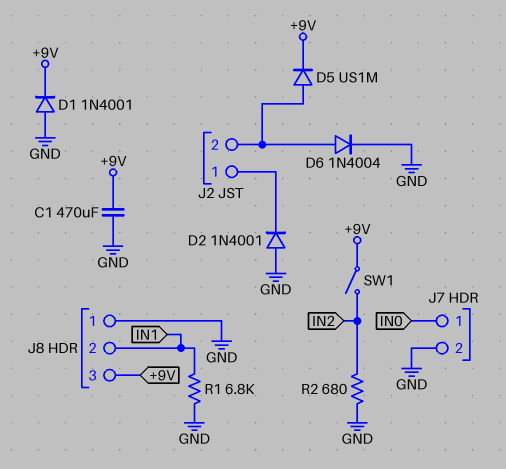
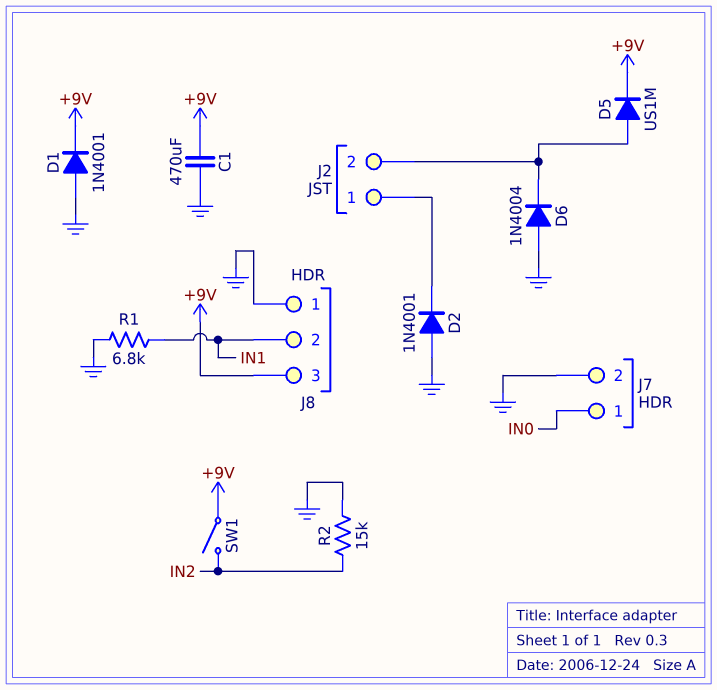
D6: diode 1N4004 (A J2/2, K GND) -> diode 1N4004 (A GND, K J2/2)
R2: 680 (GND, IN2) -> 15k (GND, IN2)

